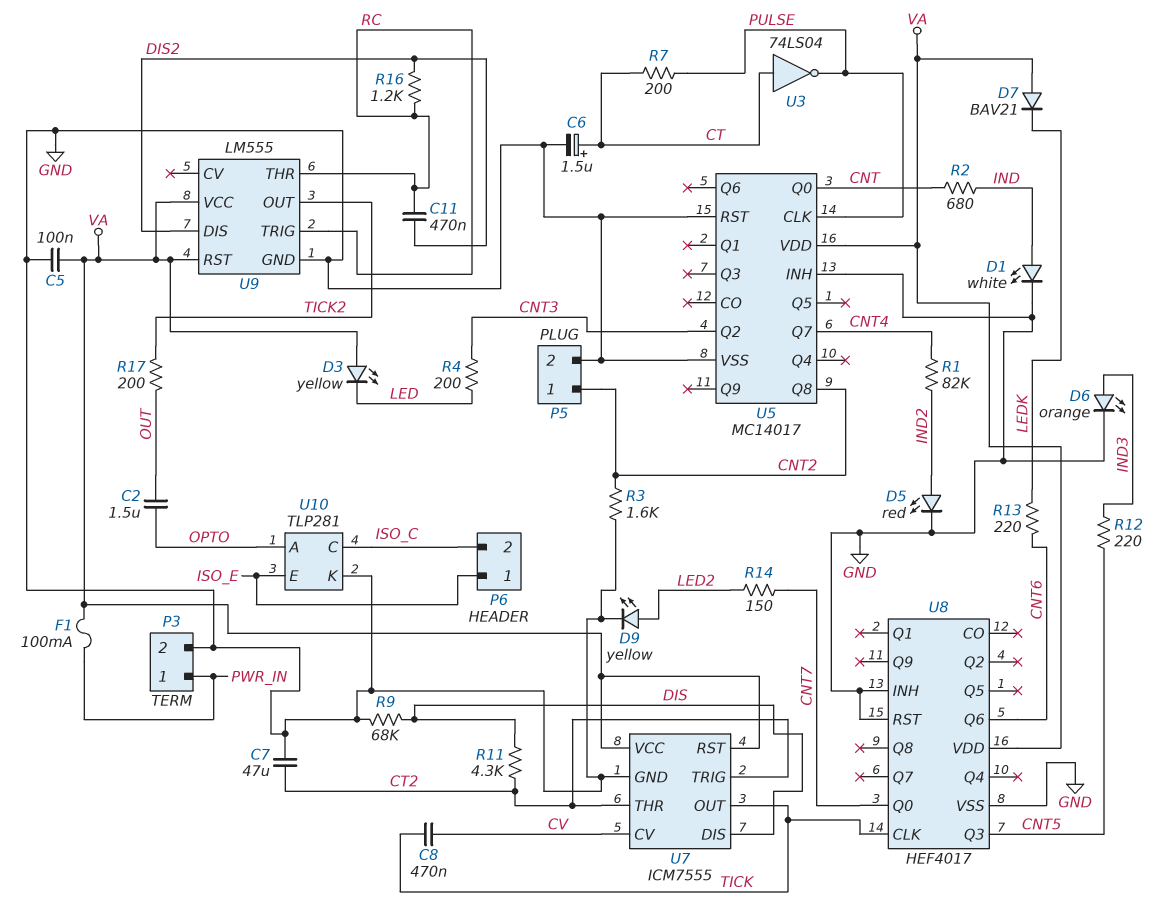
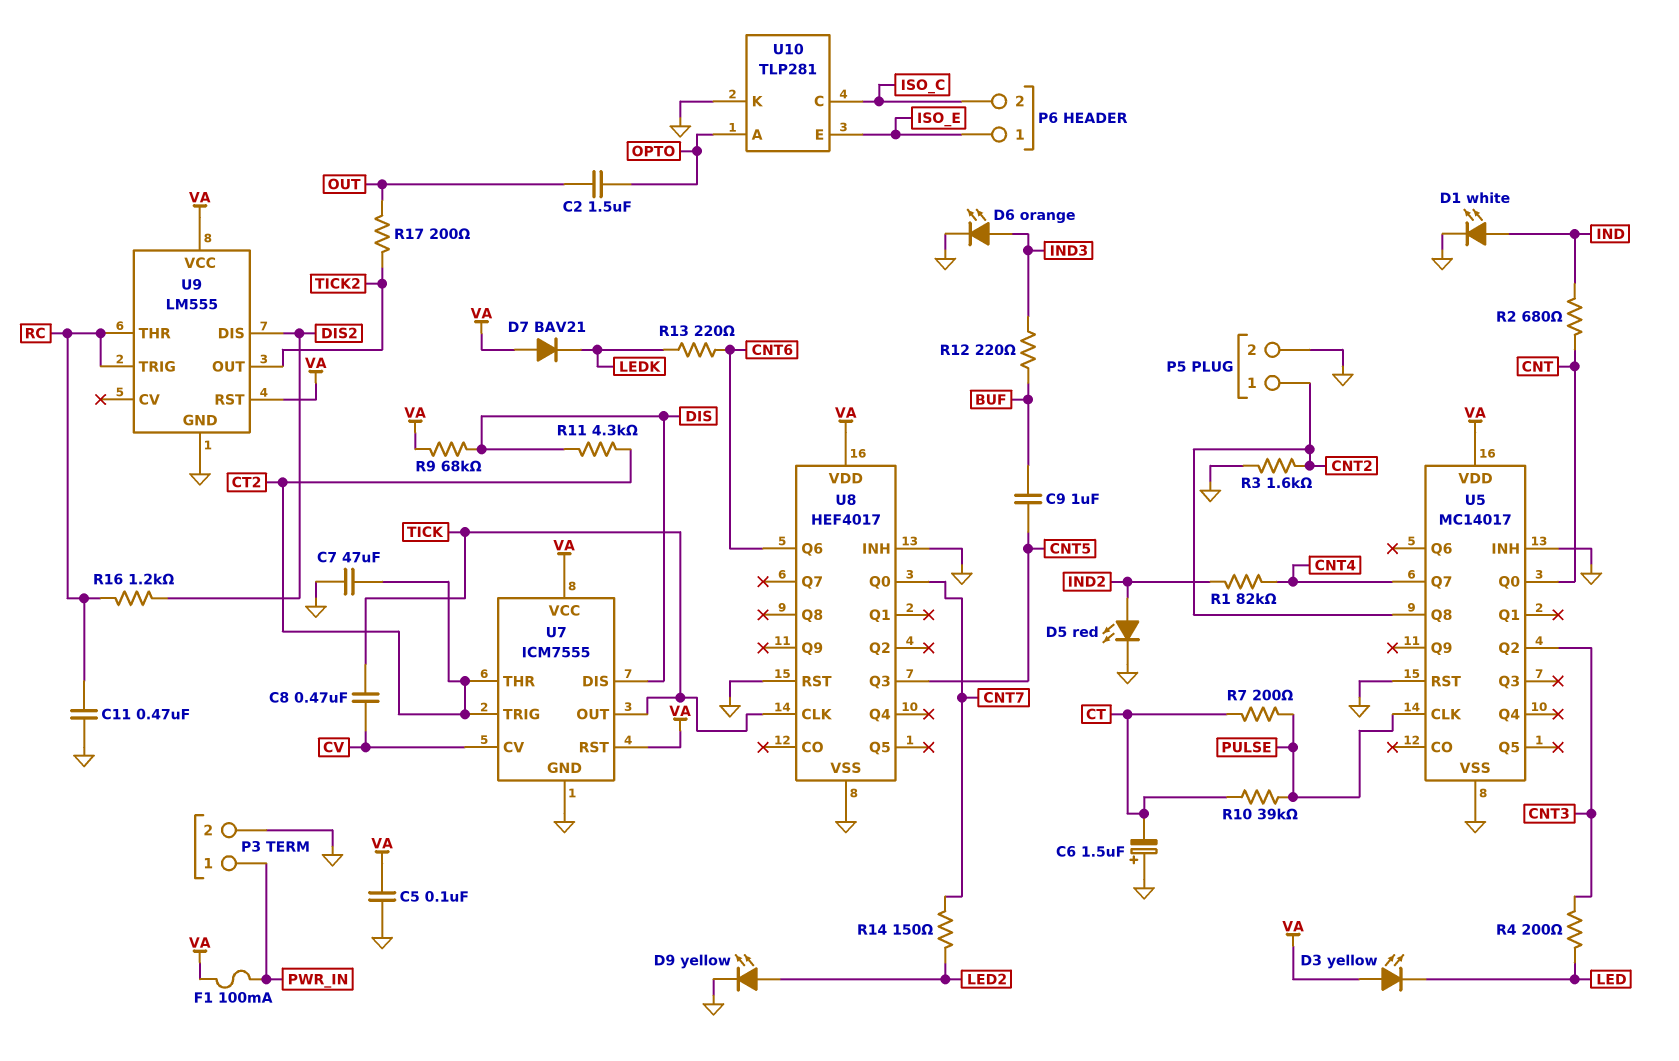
C6: 1.5uF (plus CT, minus GND) -> 1.5uF (plus GND, minus CT)
C9: none -> 1uF (BUF, CNT5)
C11: 470nF (DIS2, RC) -> 470nF (GND, RC)
R9: 68k (DIS, GND) -> 68k (DIS, VA)
R10: none -> 39k (CT, PULSE)
R12: 220 (CNT5, IND3) -> 220 (BUF, IND3)
U3: NOT 74LS04 (in CT, out PULSE) -> none

